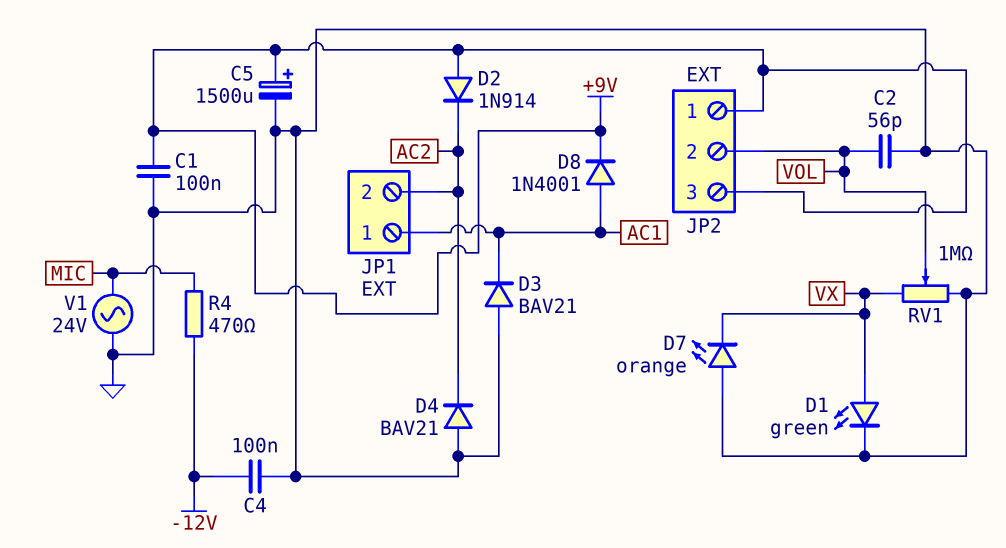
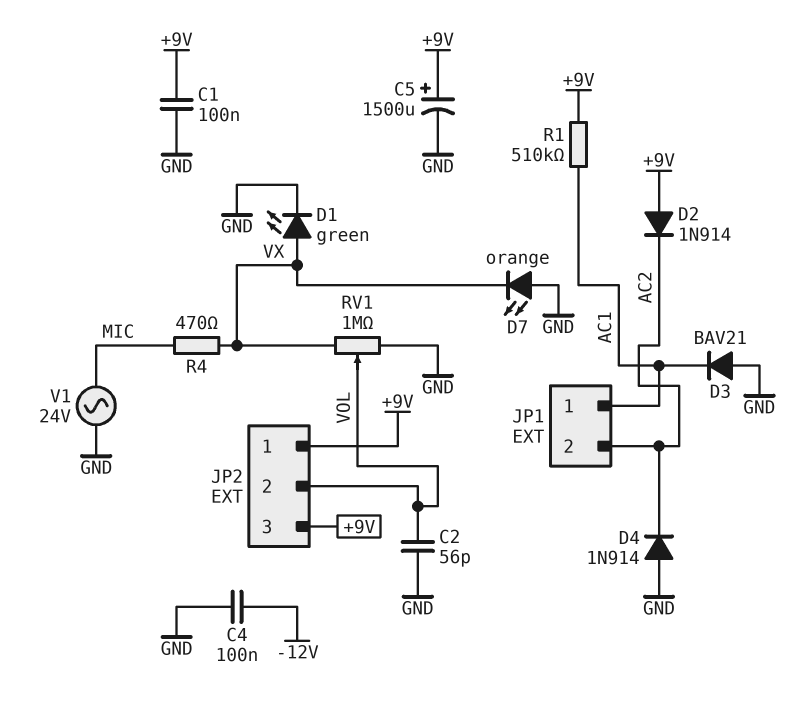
D4: diode BAV21 (A GND, K AC2) -> diode 1N914 (A GND, K AC2)
D8: diode 1N4001 (A AC1, K +9V) -> none
R1: none -> 510k (+9V, AC1)
R4: 470 (-12V, MIC) -> 470 (MIC, VX)

